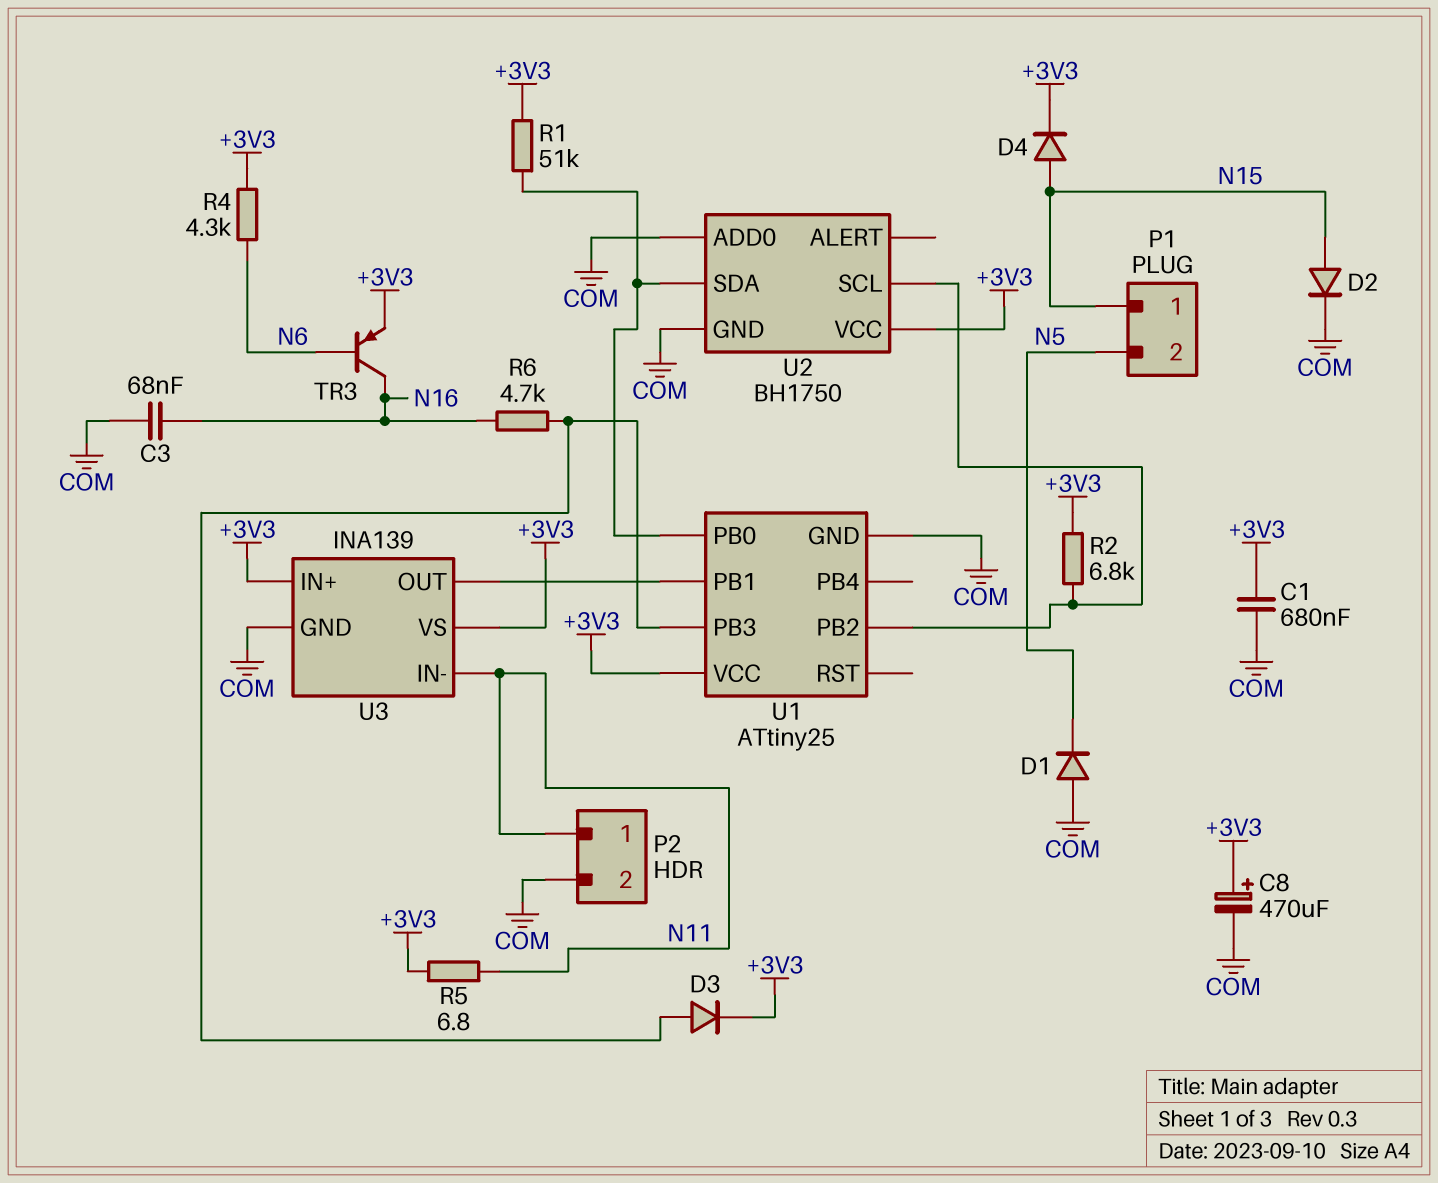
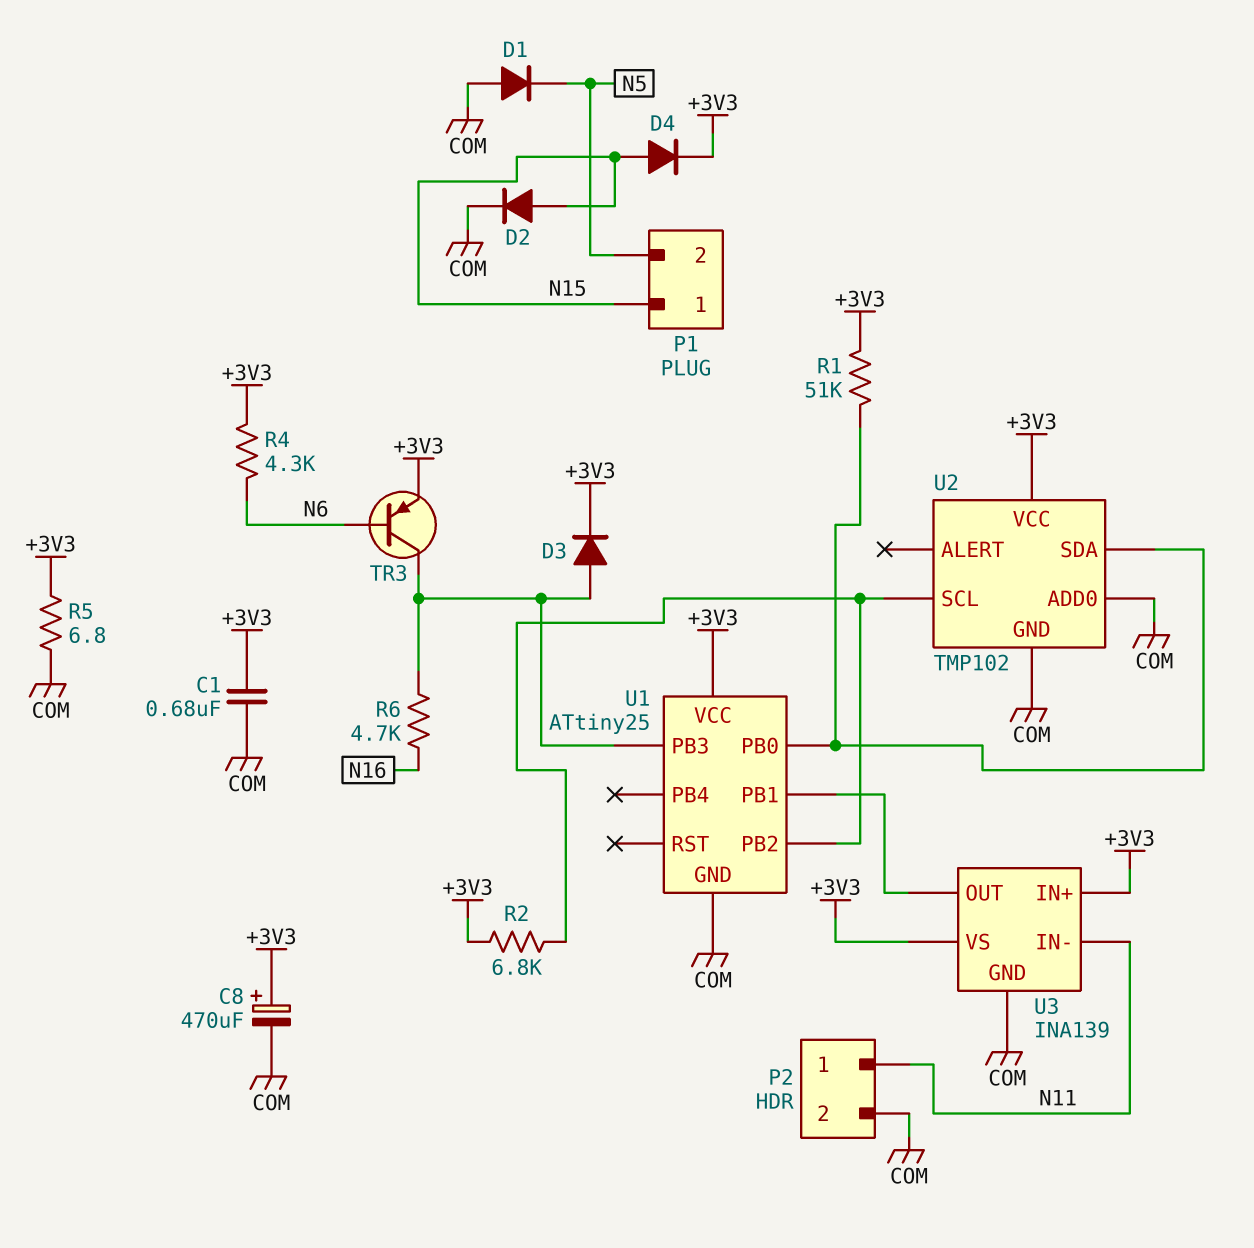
C3: 68nF (COM, N16) -> none
R5: 6.8 (+3V3, N11) -> 6.8 (+3V3, COM)
TR3: PNP (B N6, C N16, E +3V3) -> PNP (B N6, C U1/PB3, E +3V3)
U2: BH1750 -> TMP102

